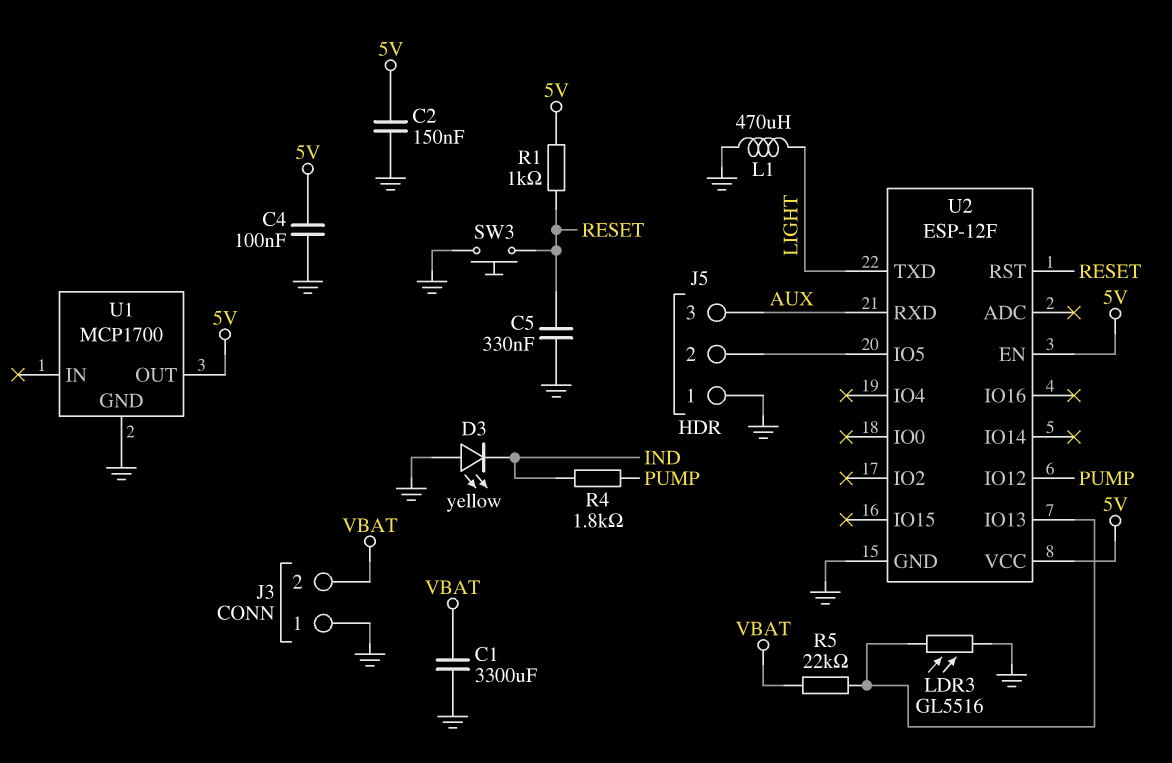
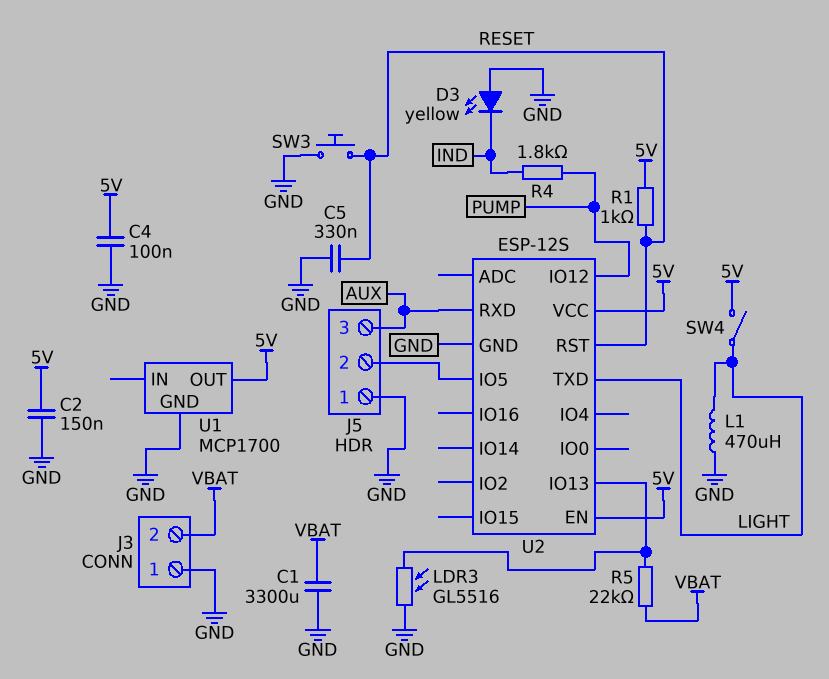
SW4: none -> switch (5V, LIGHT)
U2: ESP-12F -> ESP-12S

